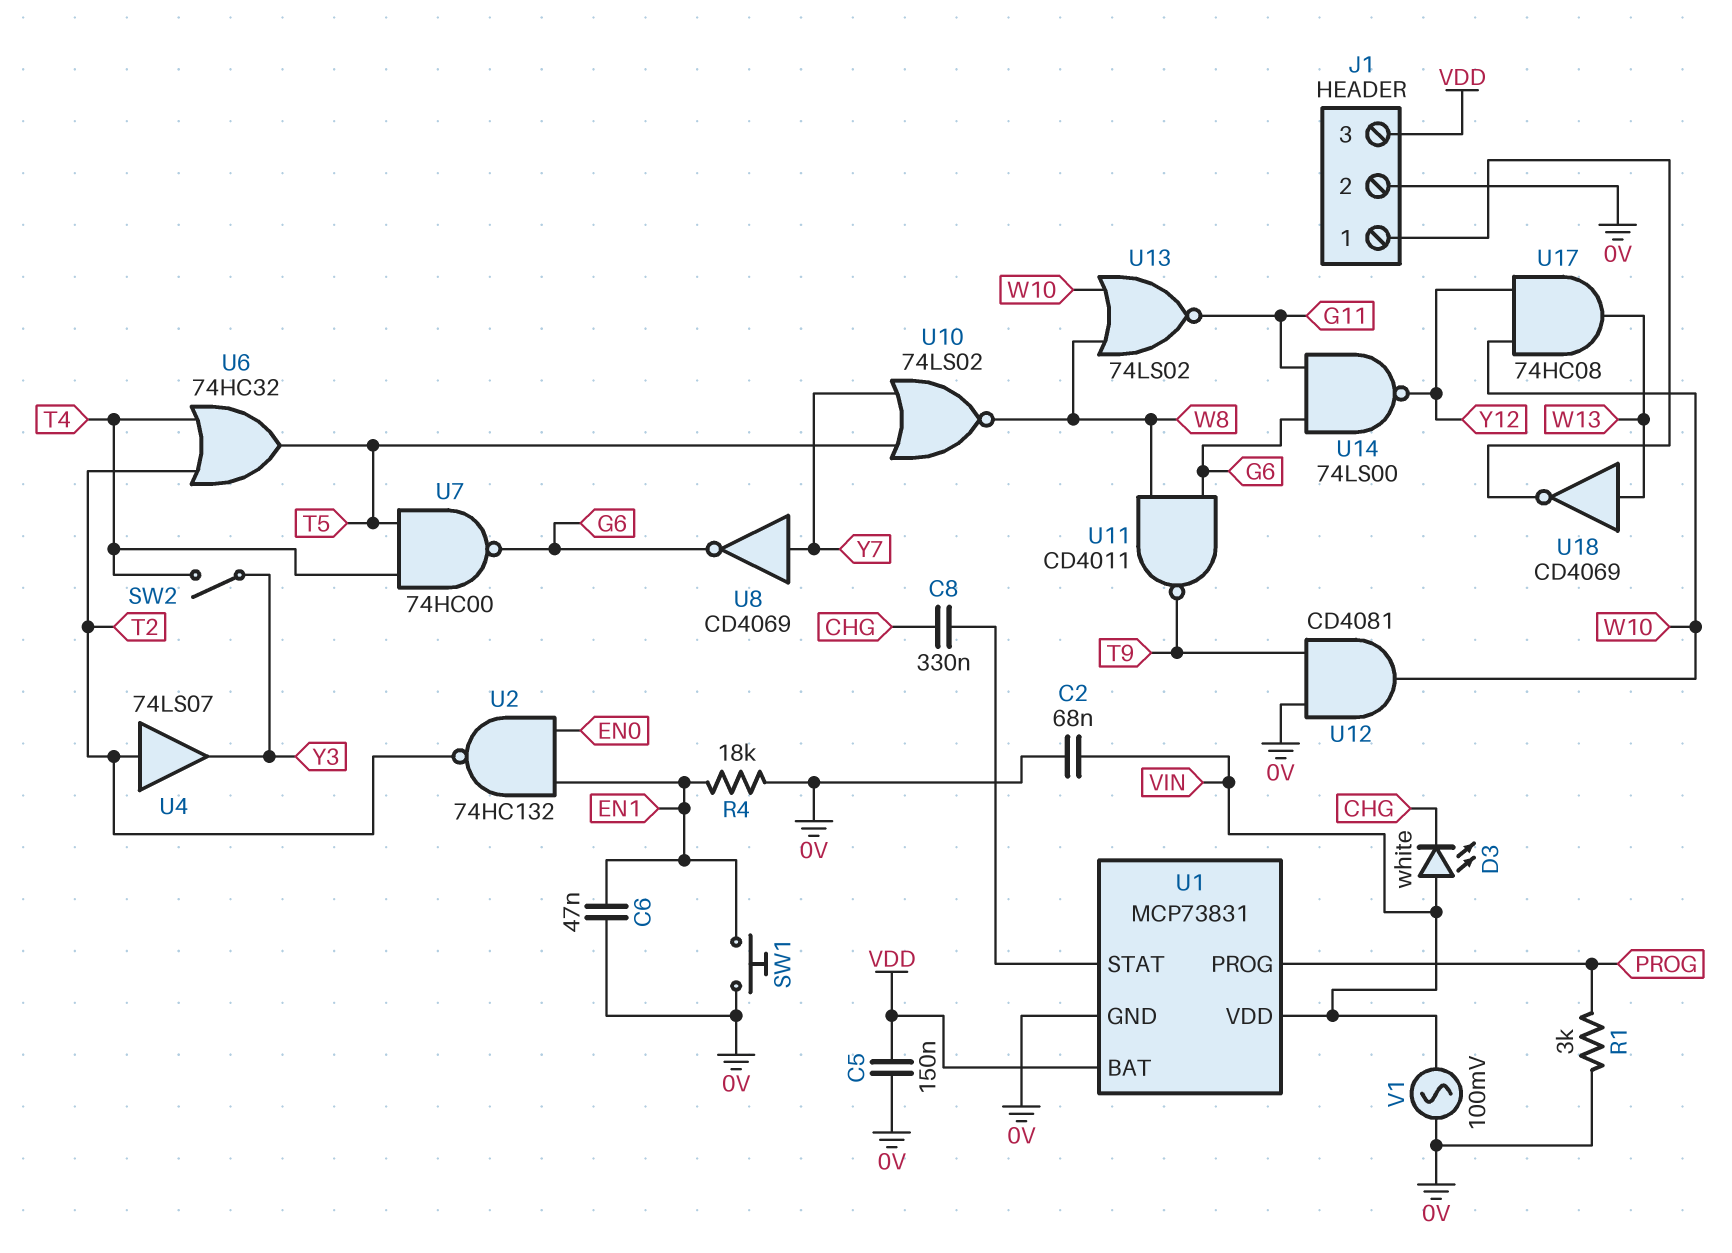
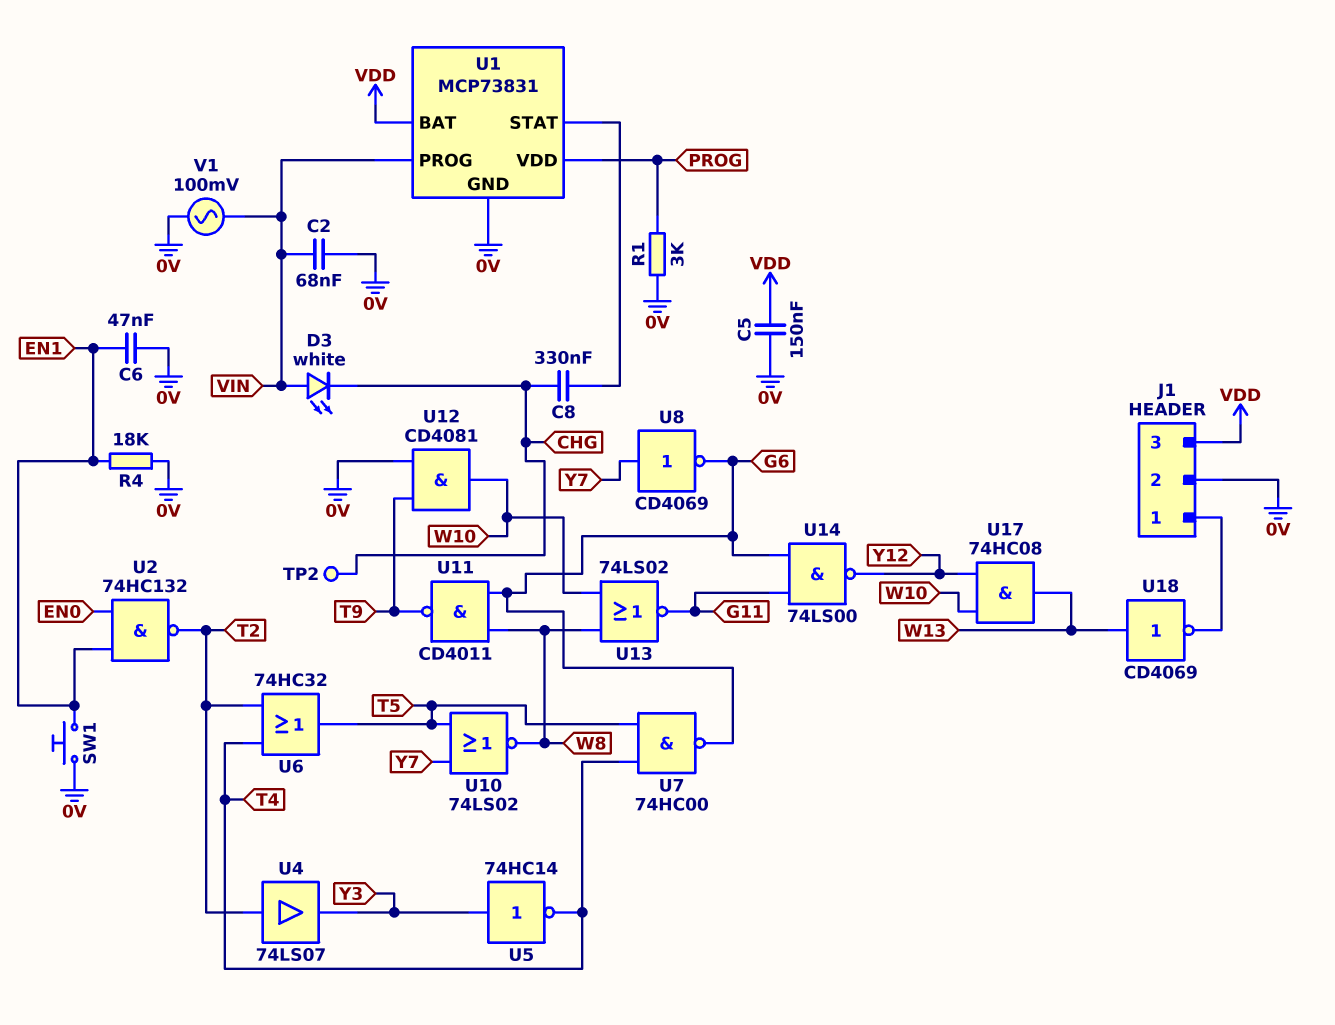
SW2: switch (T4, Y3) -> none
TP2: none -> test point (CHG)
U1 pin PROG: PROG -> VIN
U1 pin VDD: VIN -> PROG
U5: none -> NOT 74HC14 (in Y3, out T4)

